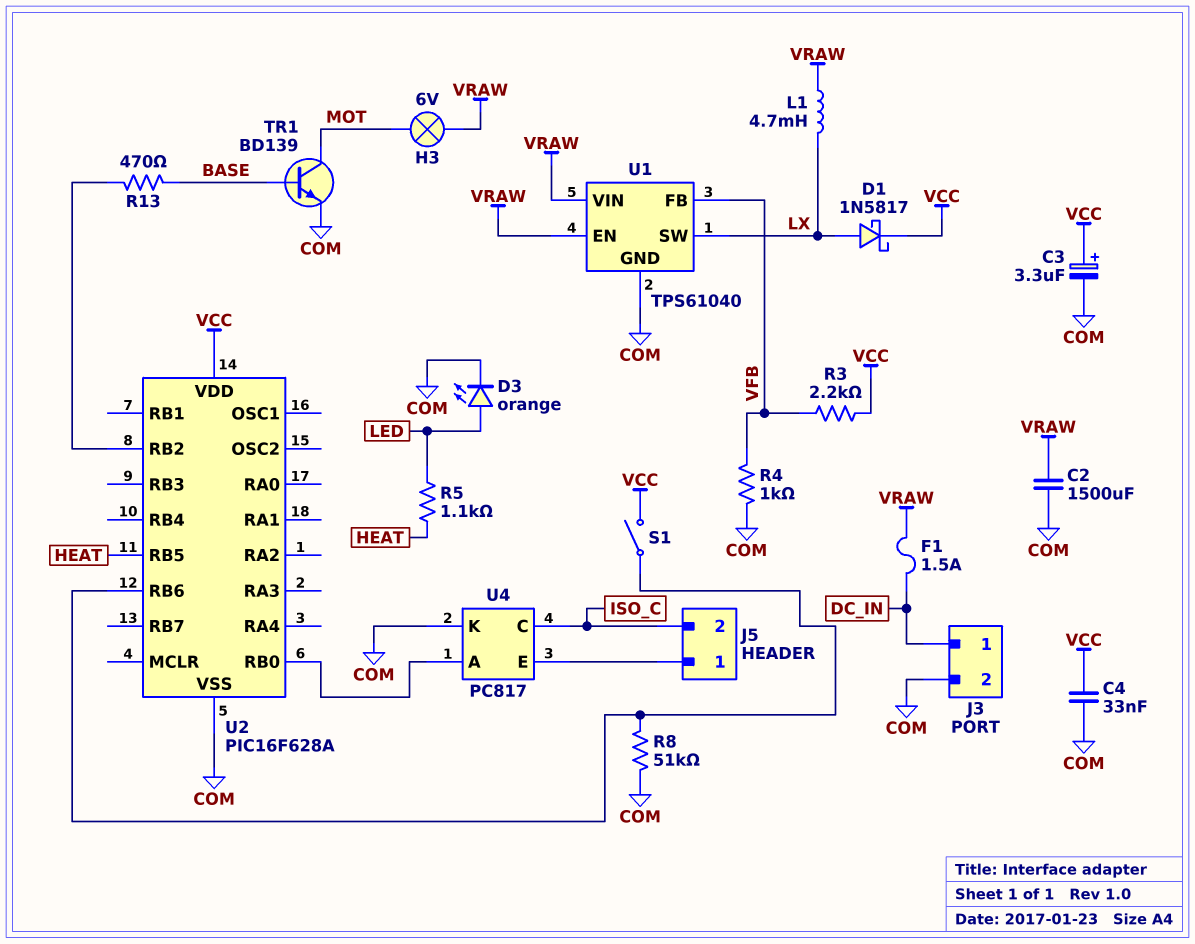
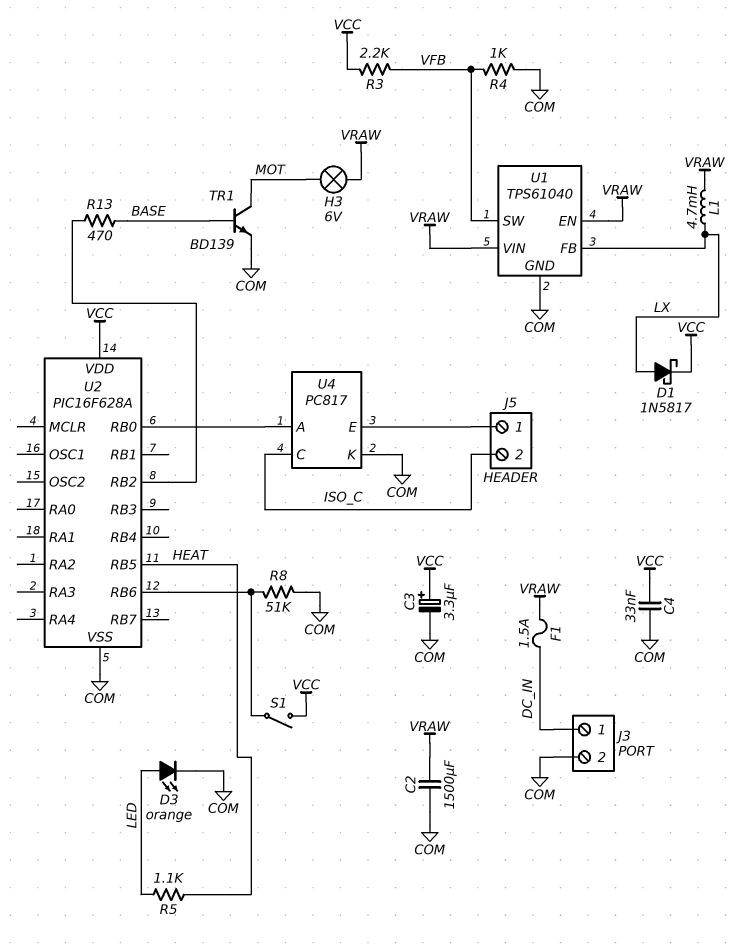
U1 pin FB: VFB -> LX
U1 pin SW: LX -> VFB

